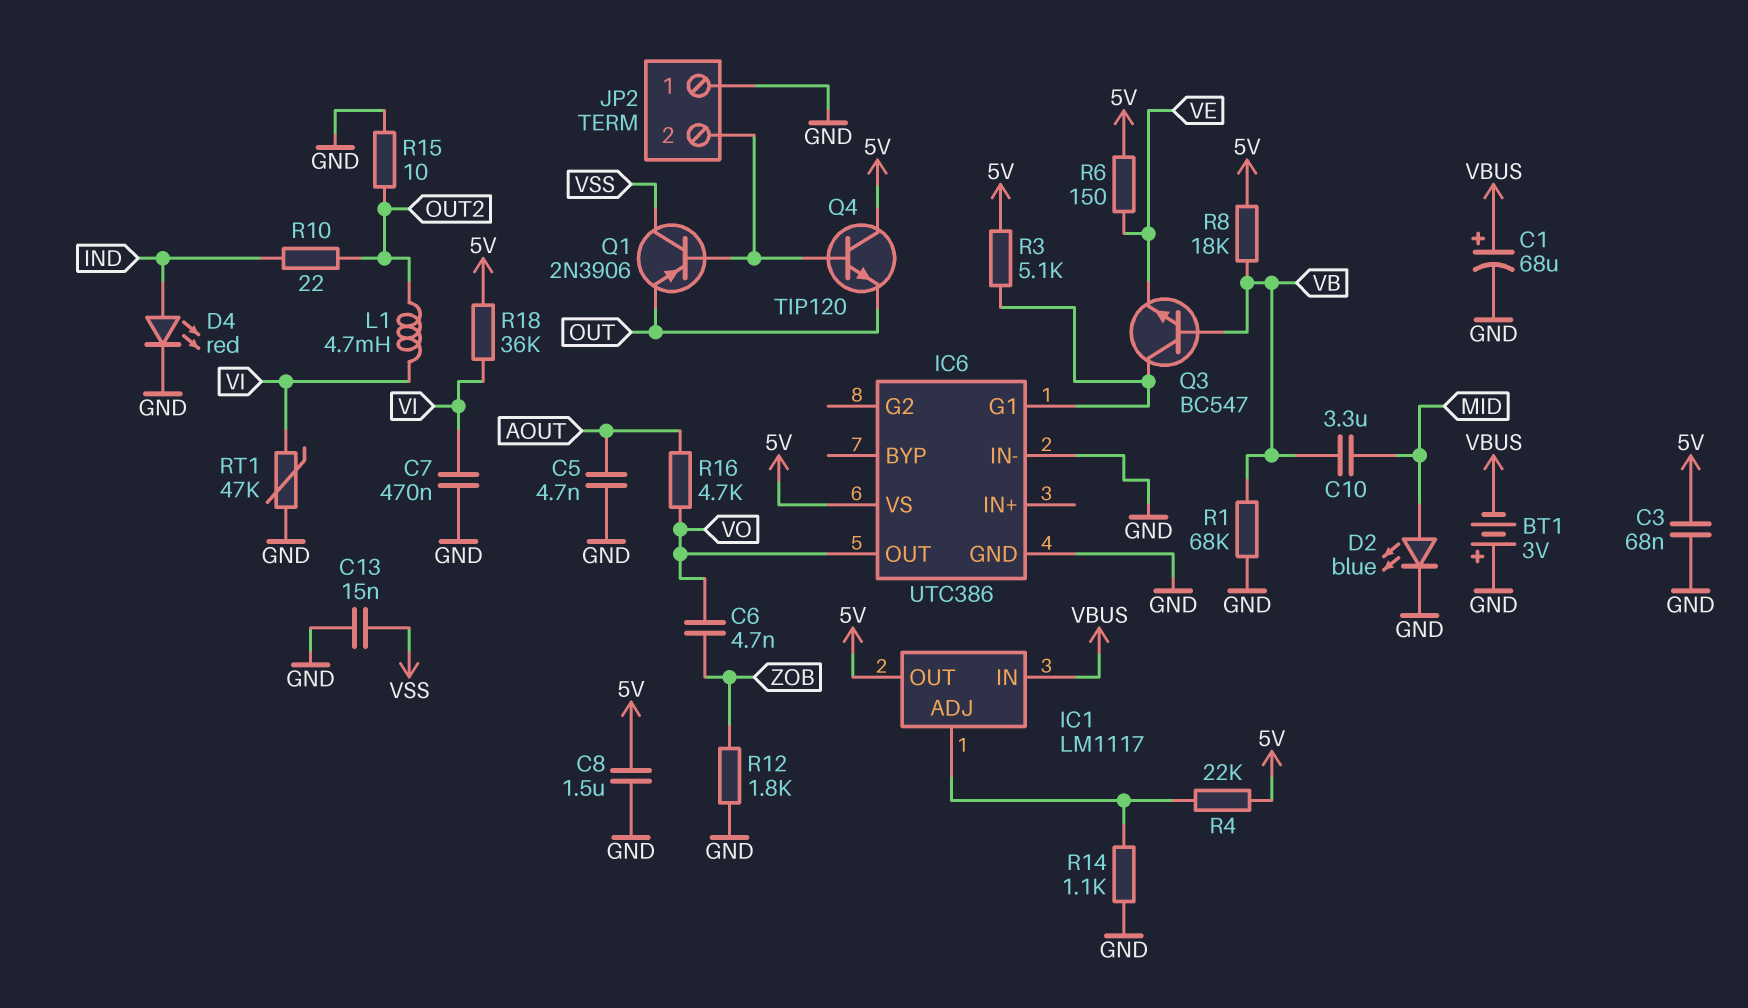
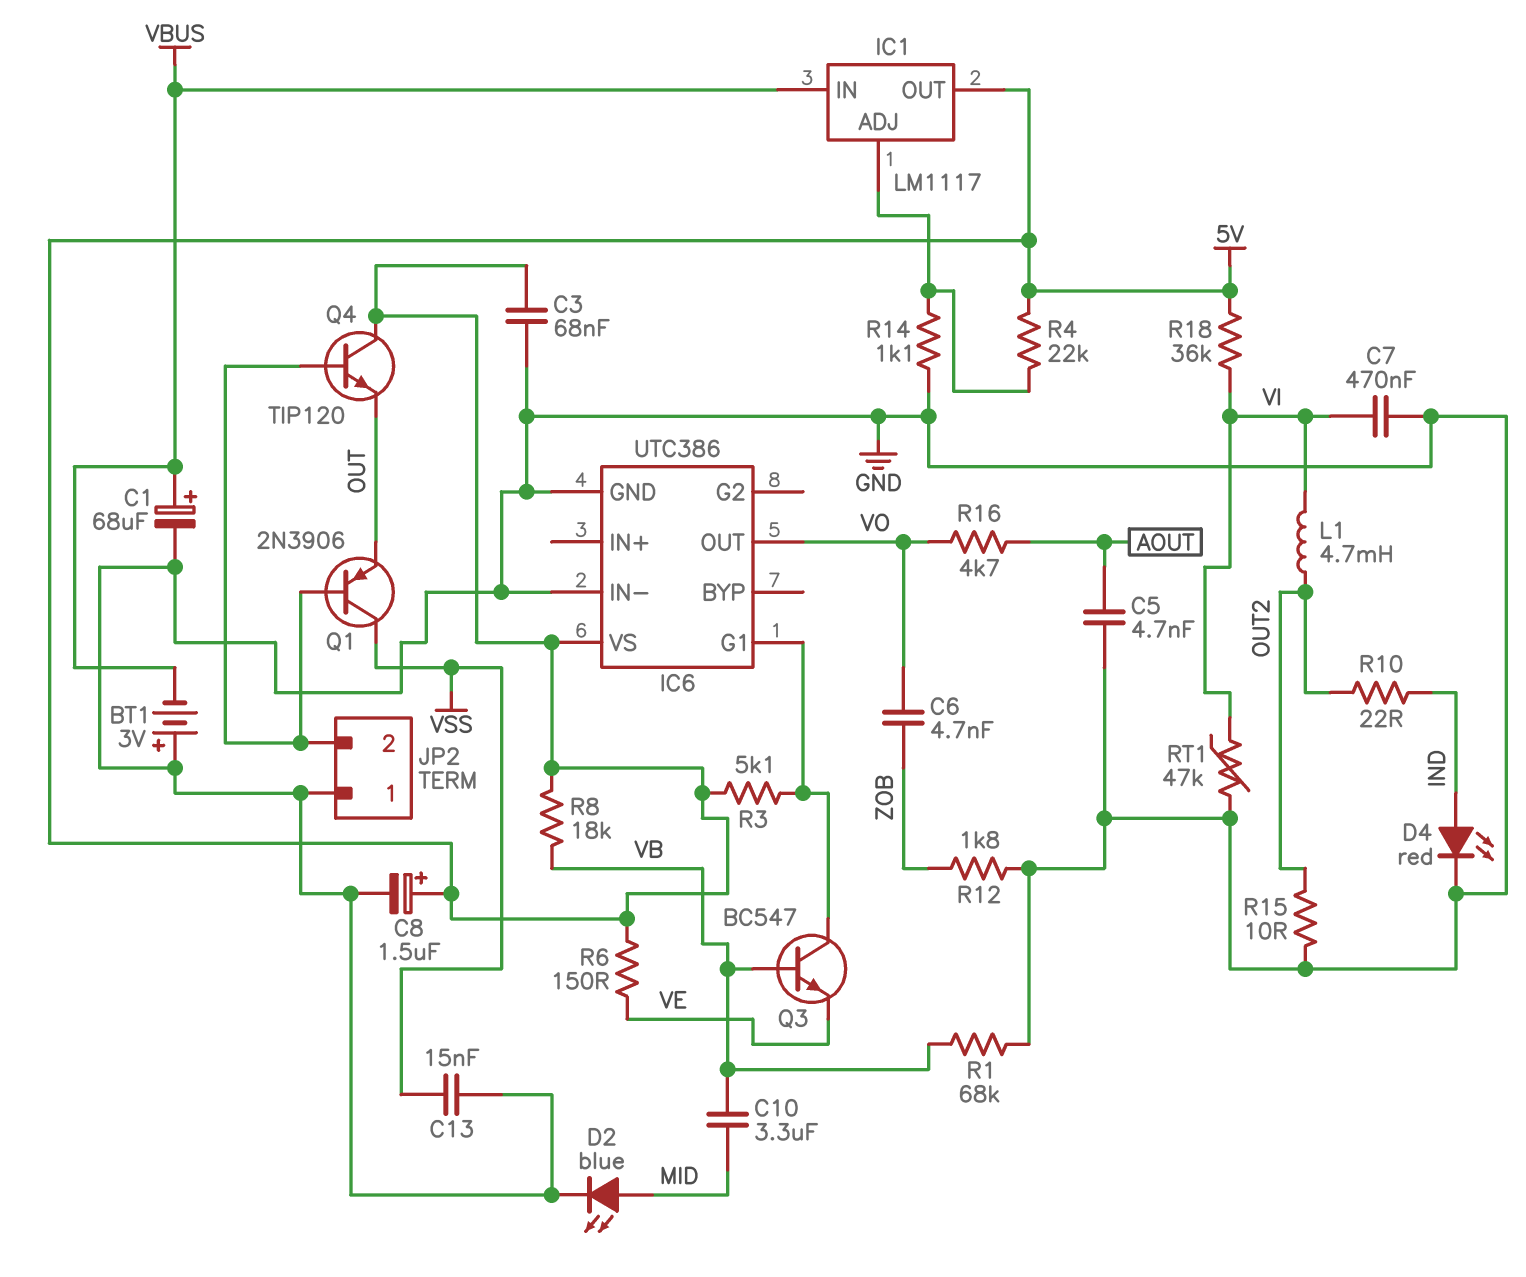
C8: 1.5uF (5V, GND) -> 1.5uF (plus 5V, minus GND)

